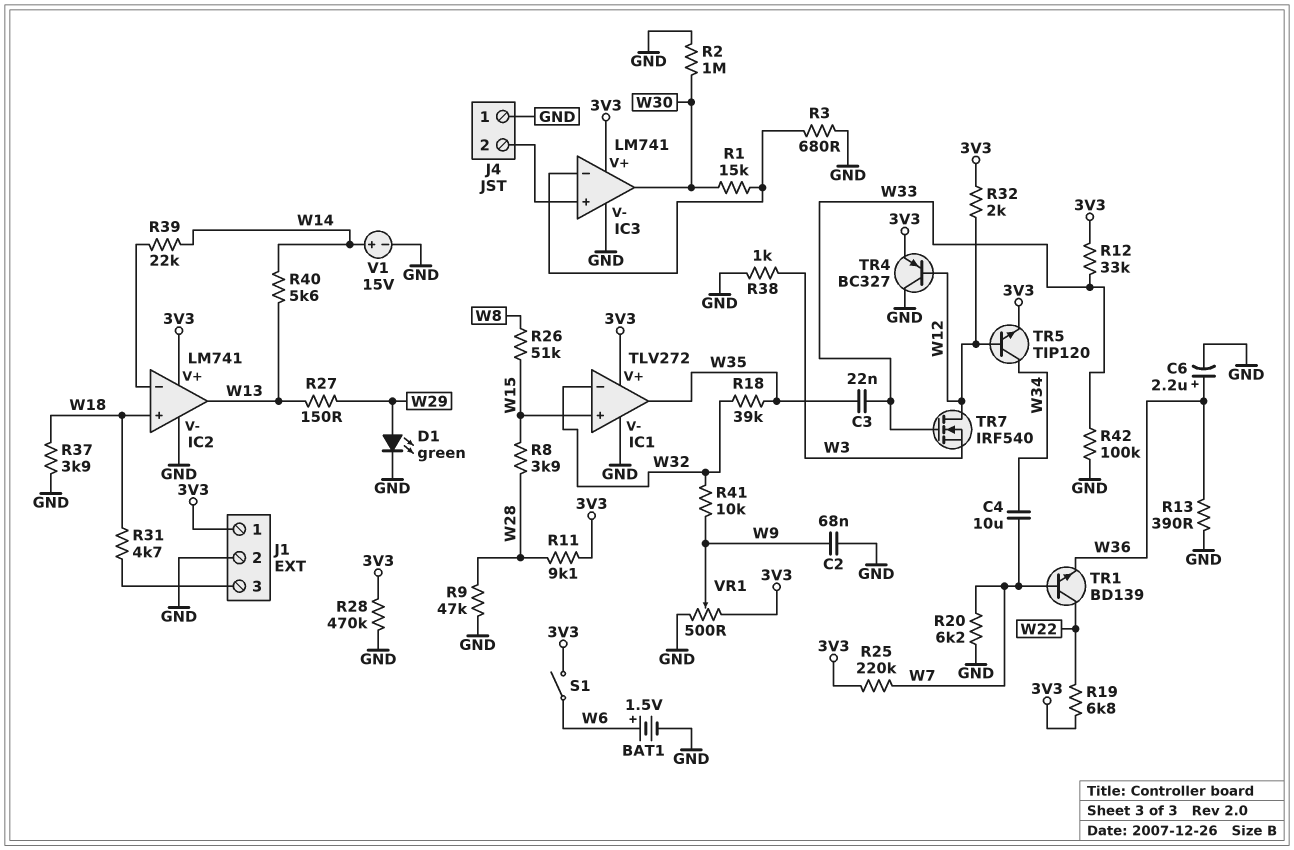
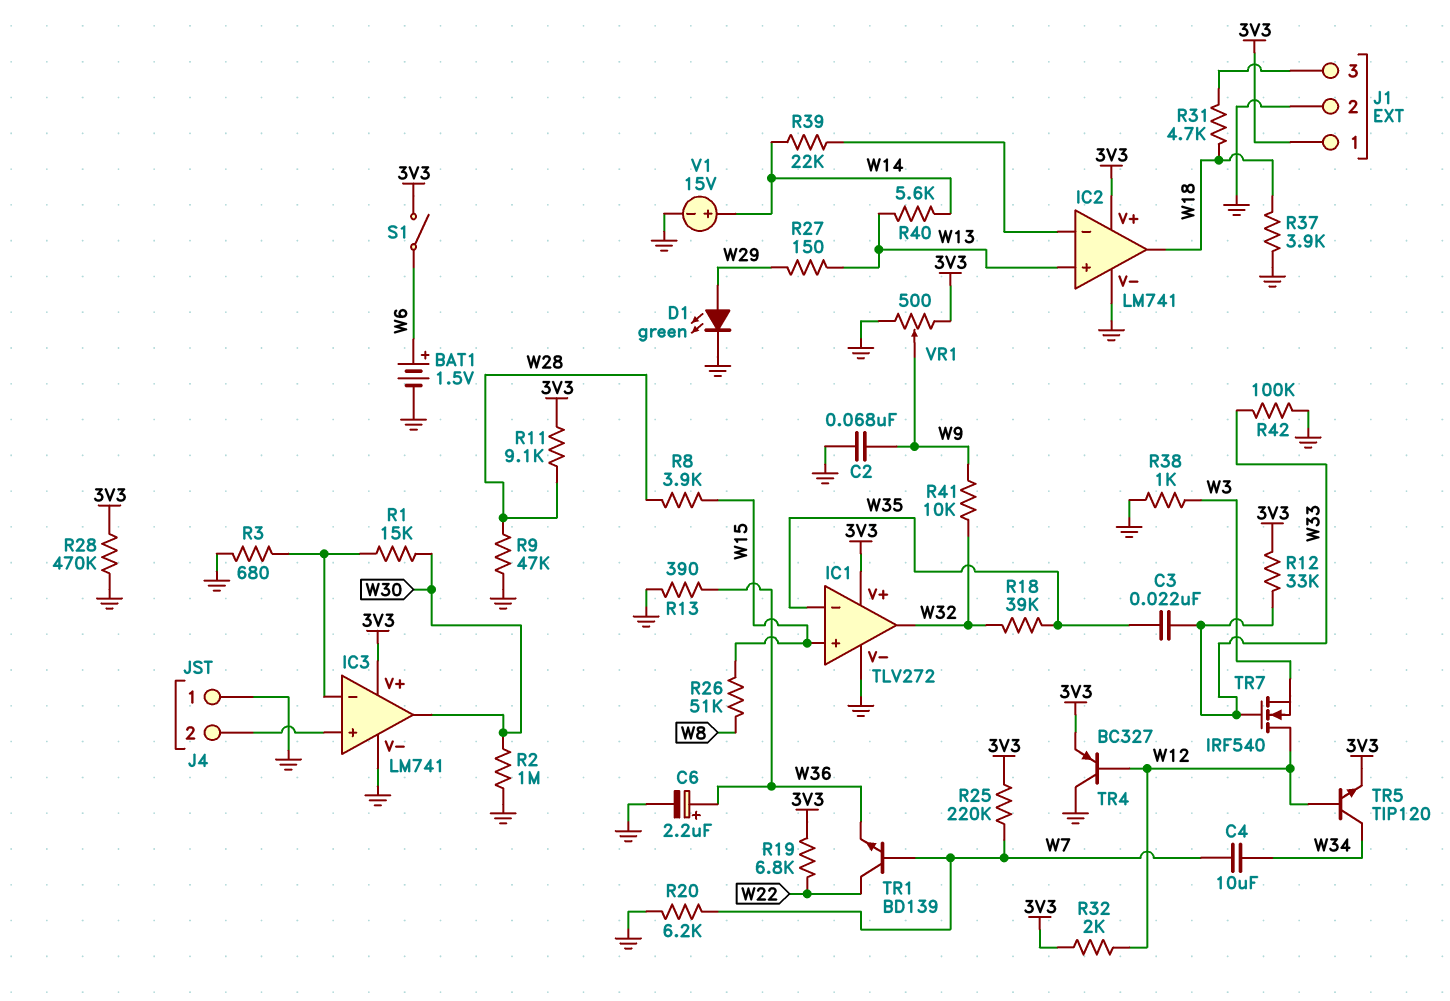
IC1 pin in-: W32 -> W35
IC1 pin out: W35 -> W32
IC2 pin in+: W18 -> W13
IC2 pin out: W13 -> W18

